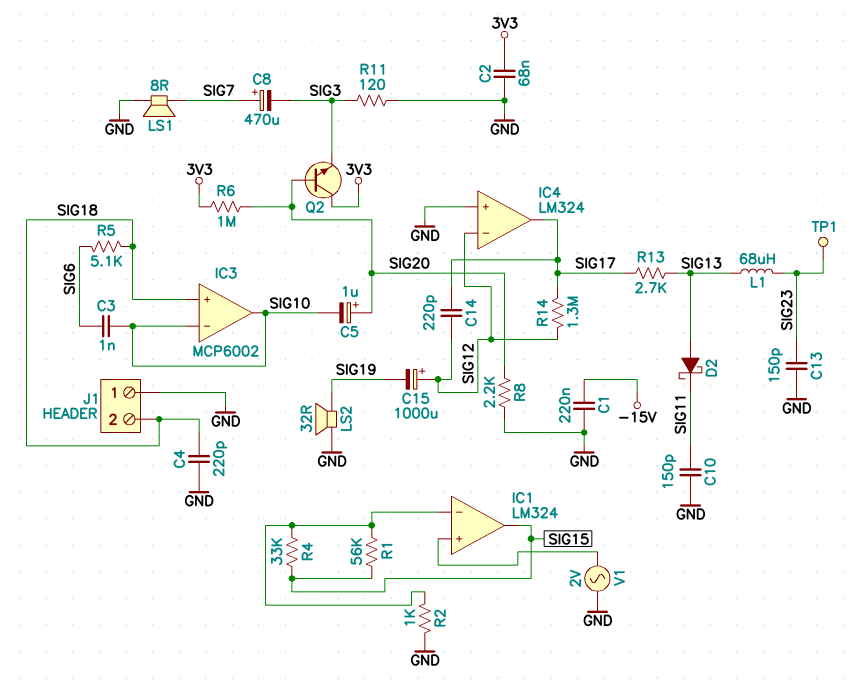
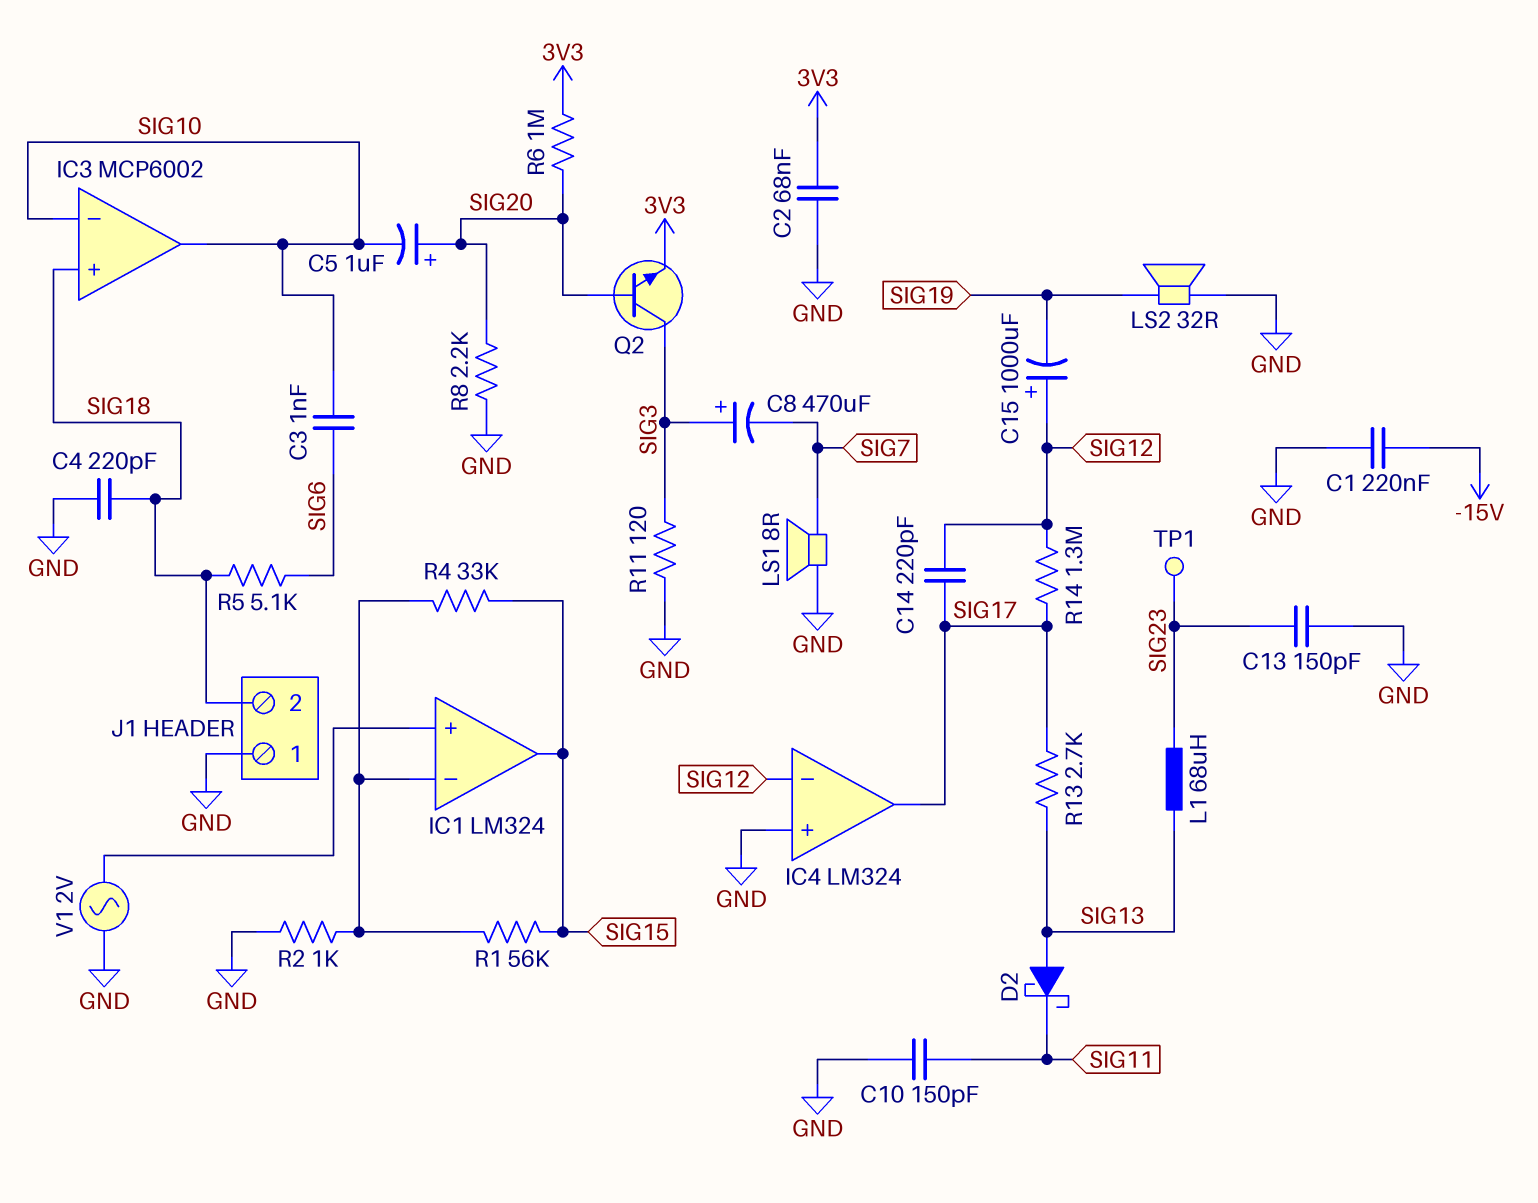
C8: 470uF (plus SIG7, minus SIG3) -> 470uF (plus SIG3, minus SIG7)
Q2: NPN (B SIG20, C 3V3, E SIG3) -> NPN (B SIG20, C SIG3, E 3V3)

